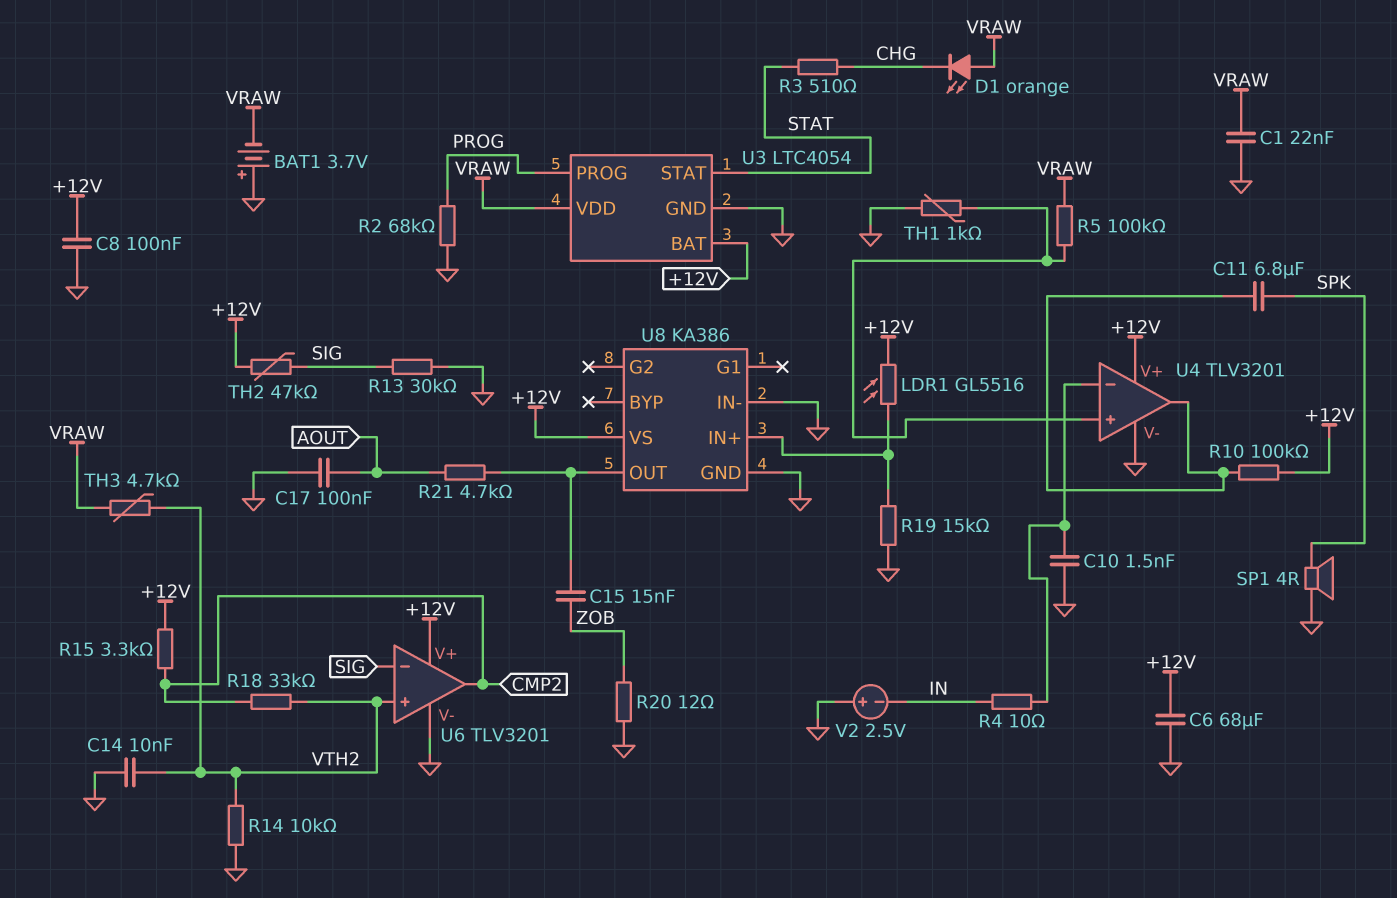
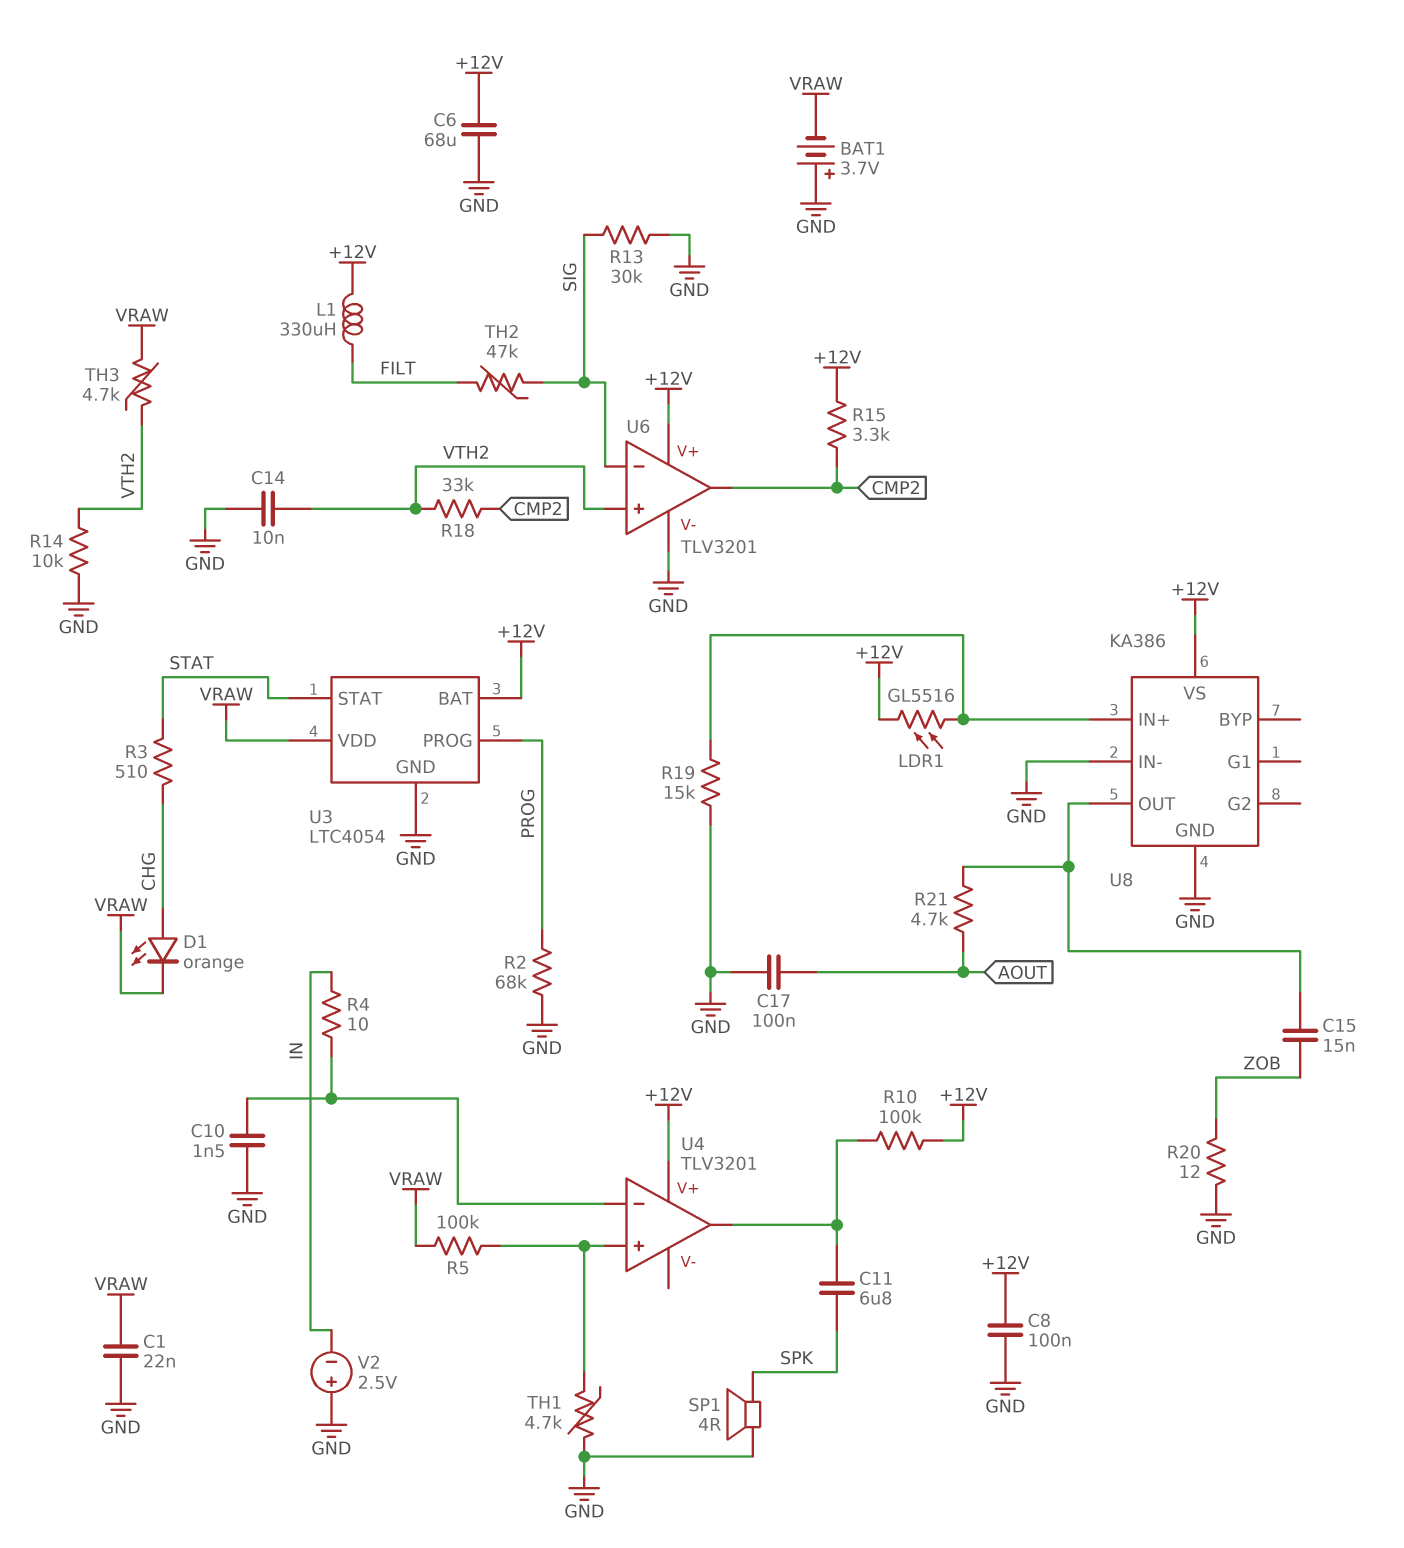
D1: LED orange (A VRAW, K CHG) -> LED orange (A CHG, K VRAW)
L1: none -> 330uH (+12V, FILT)
TH1: 1k (GND, U4/in+) -> 4.7k (GND, U4/in+)
TH2: 47k (+12V, SIG) -> 47k (FILT, SIG)
U4 pin V-: GND -> none

